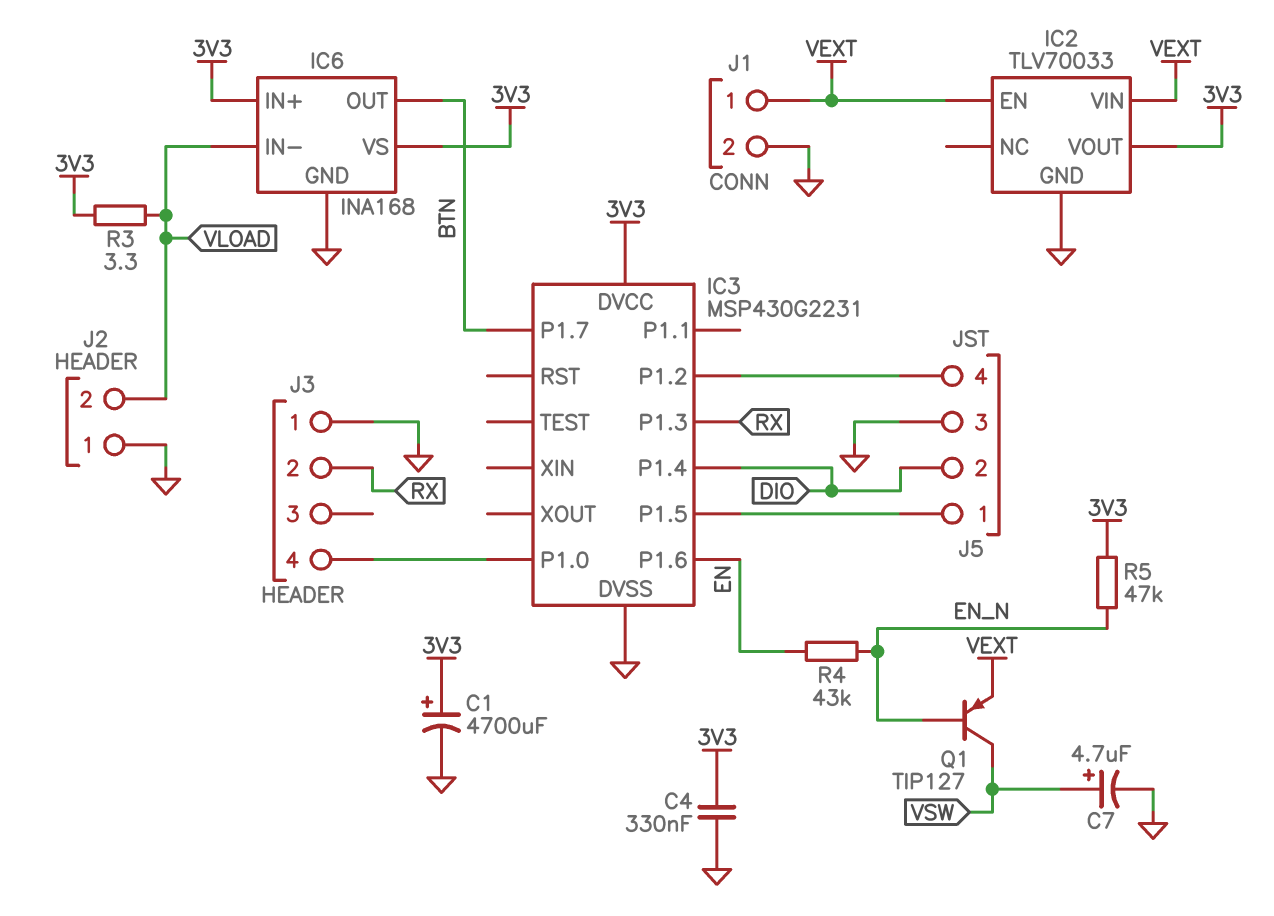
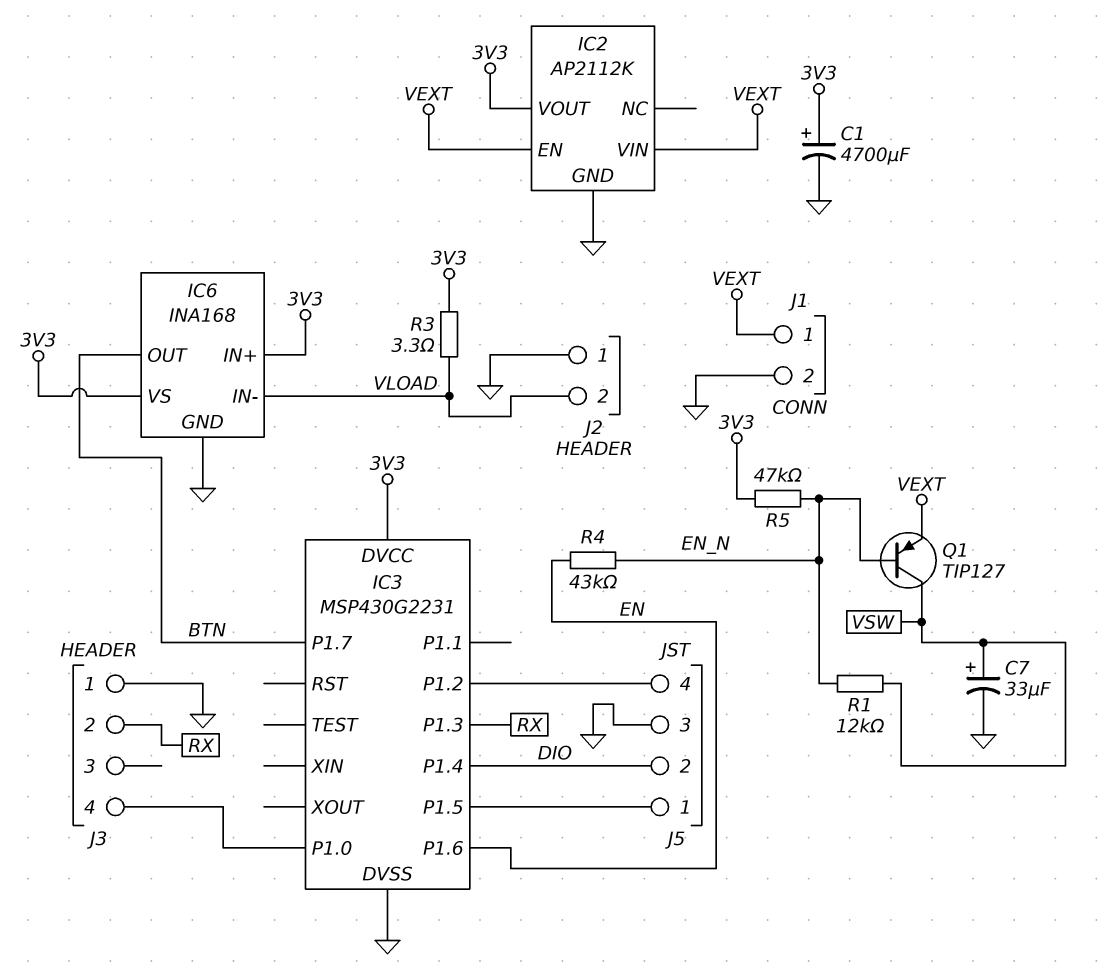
C4: 330nF (3V3, GND) -> none
C7: 4.7uF (plus VSW, minus GND) -> 33uF (plus VSW, minus GND)
IC2: TLV70033 -> AP2112K
R1: none -> 12k (EN_N, VSW)

